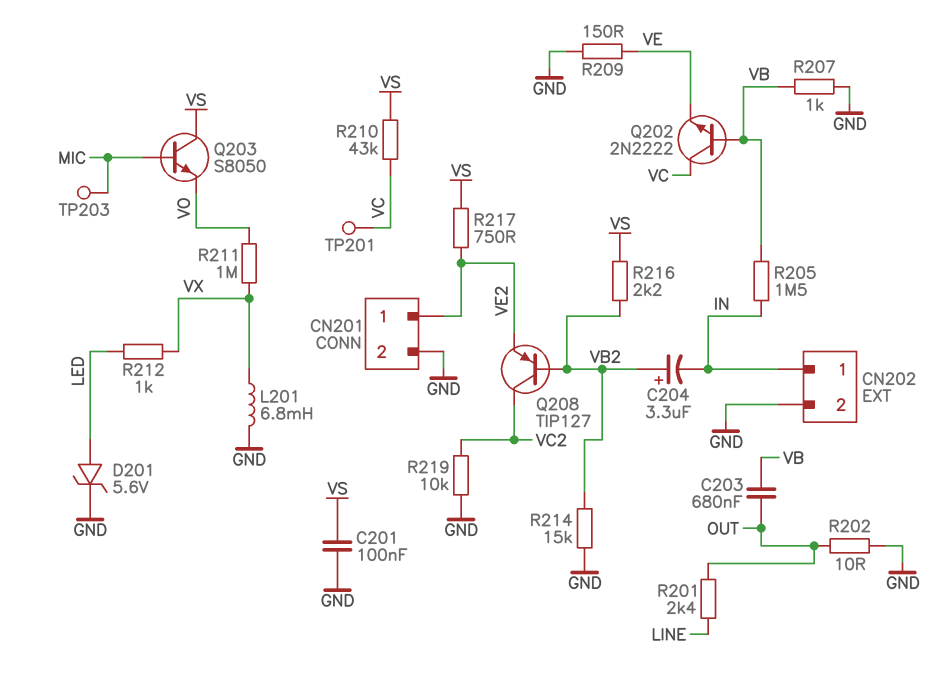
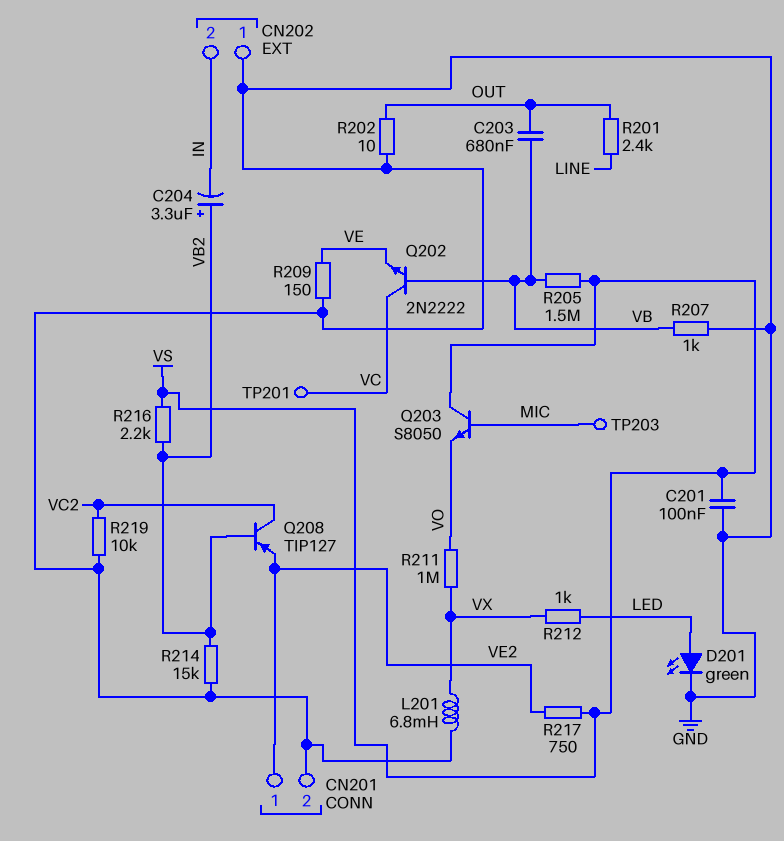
CN202 pin 1: IN -> GND
CN202 pin 2: GND -> IN
D201: zener 5.6V (A LED, K GND) -> LED green (A LED, K GND)
R205: 1.5M (IN, VB) -> 1.5M (VB, VS)
R210: 43k (VC, VS) -> none

